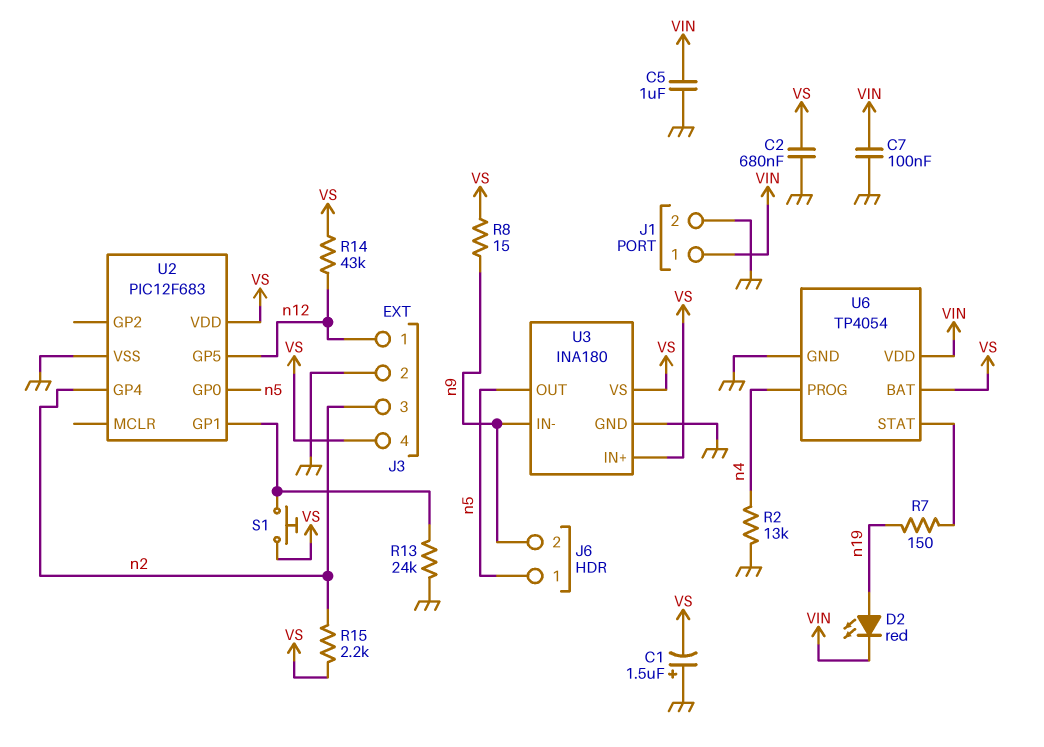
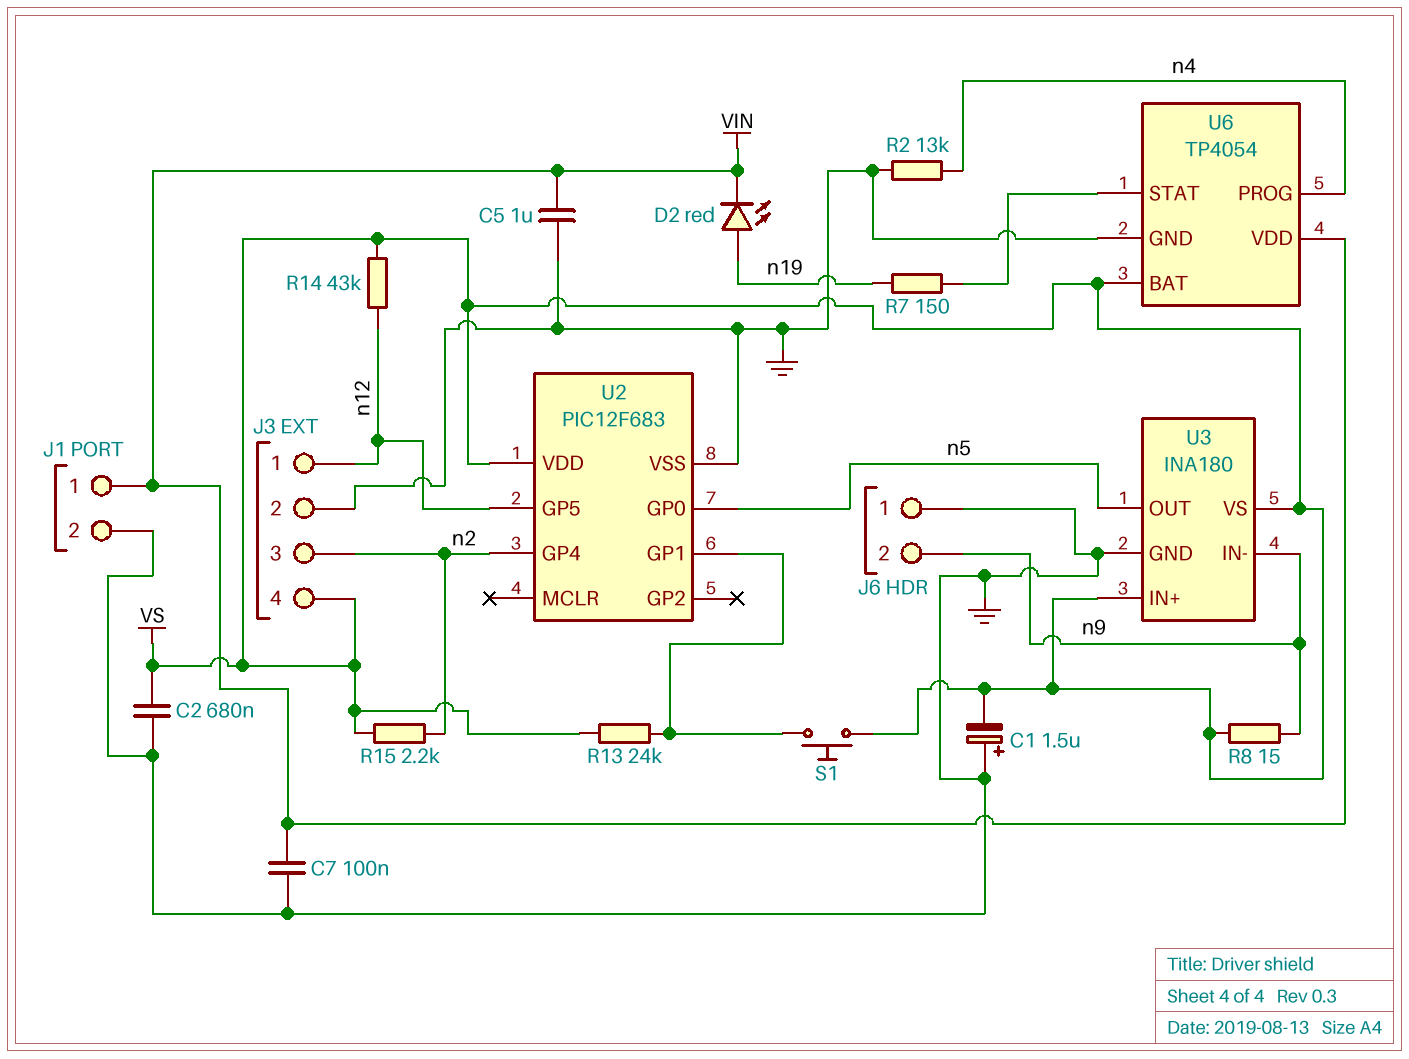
J6 pin 1: n5 -> GND
R13: 24k (GND, U2/GP1) -> 24k (U2/GP1, VS)

